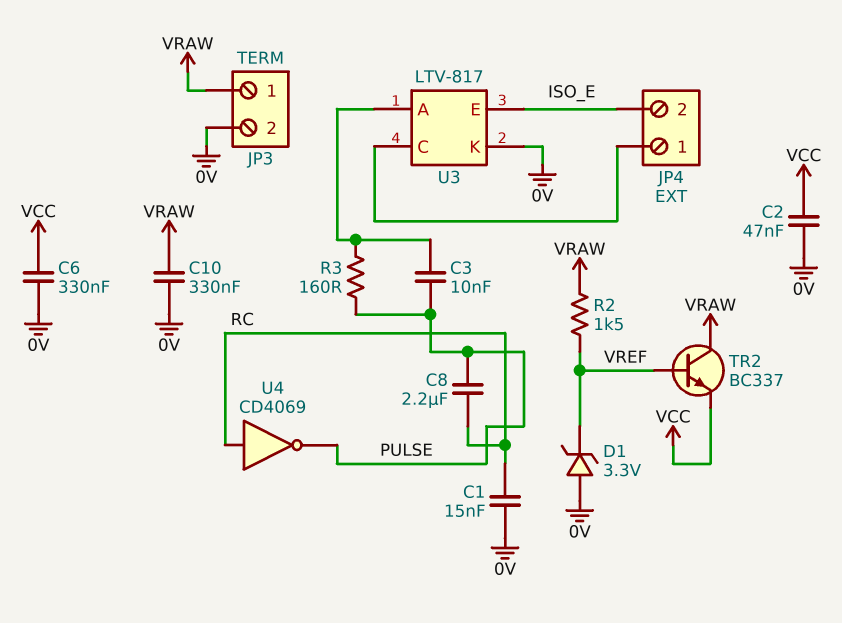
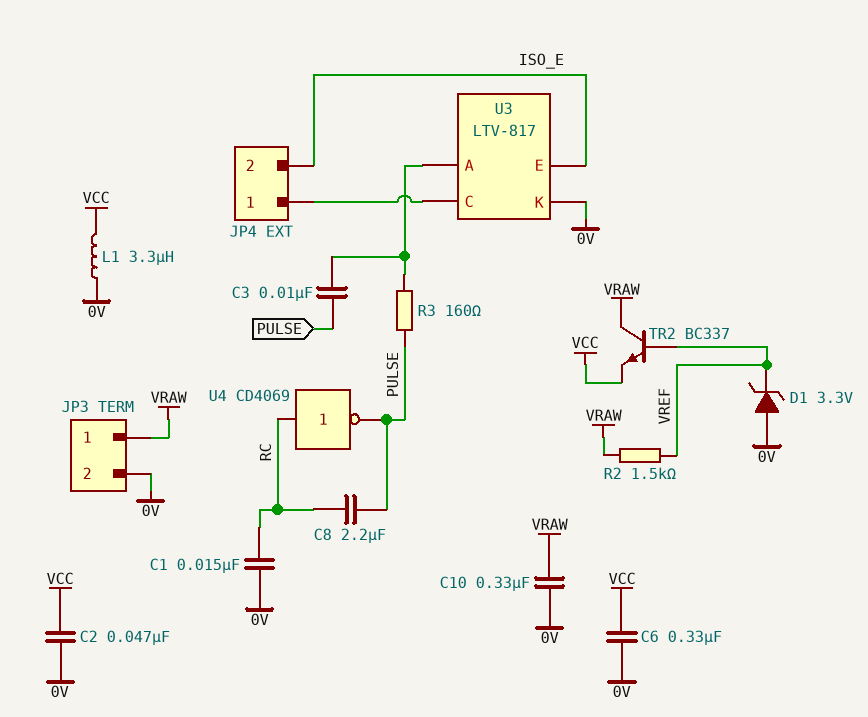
L1: none -> 3.3uH (0V, VCC)

